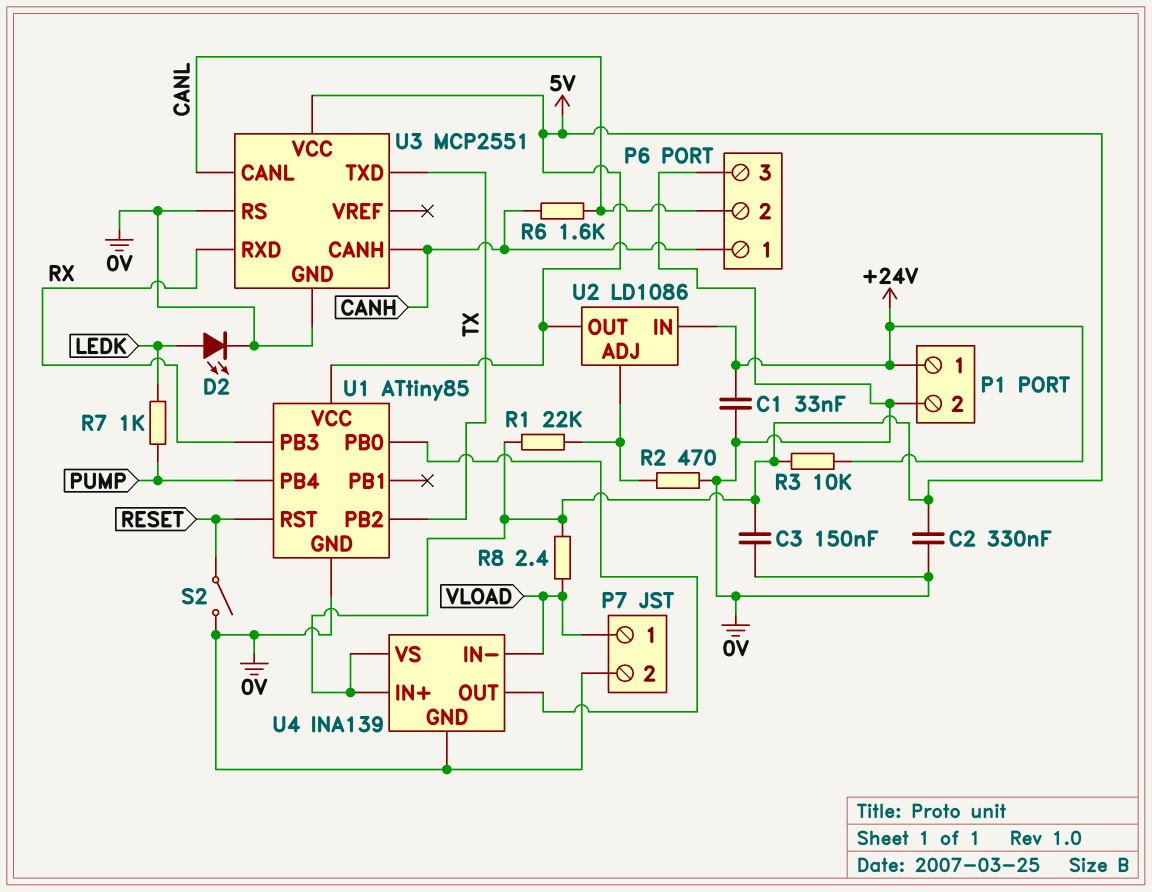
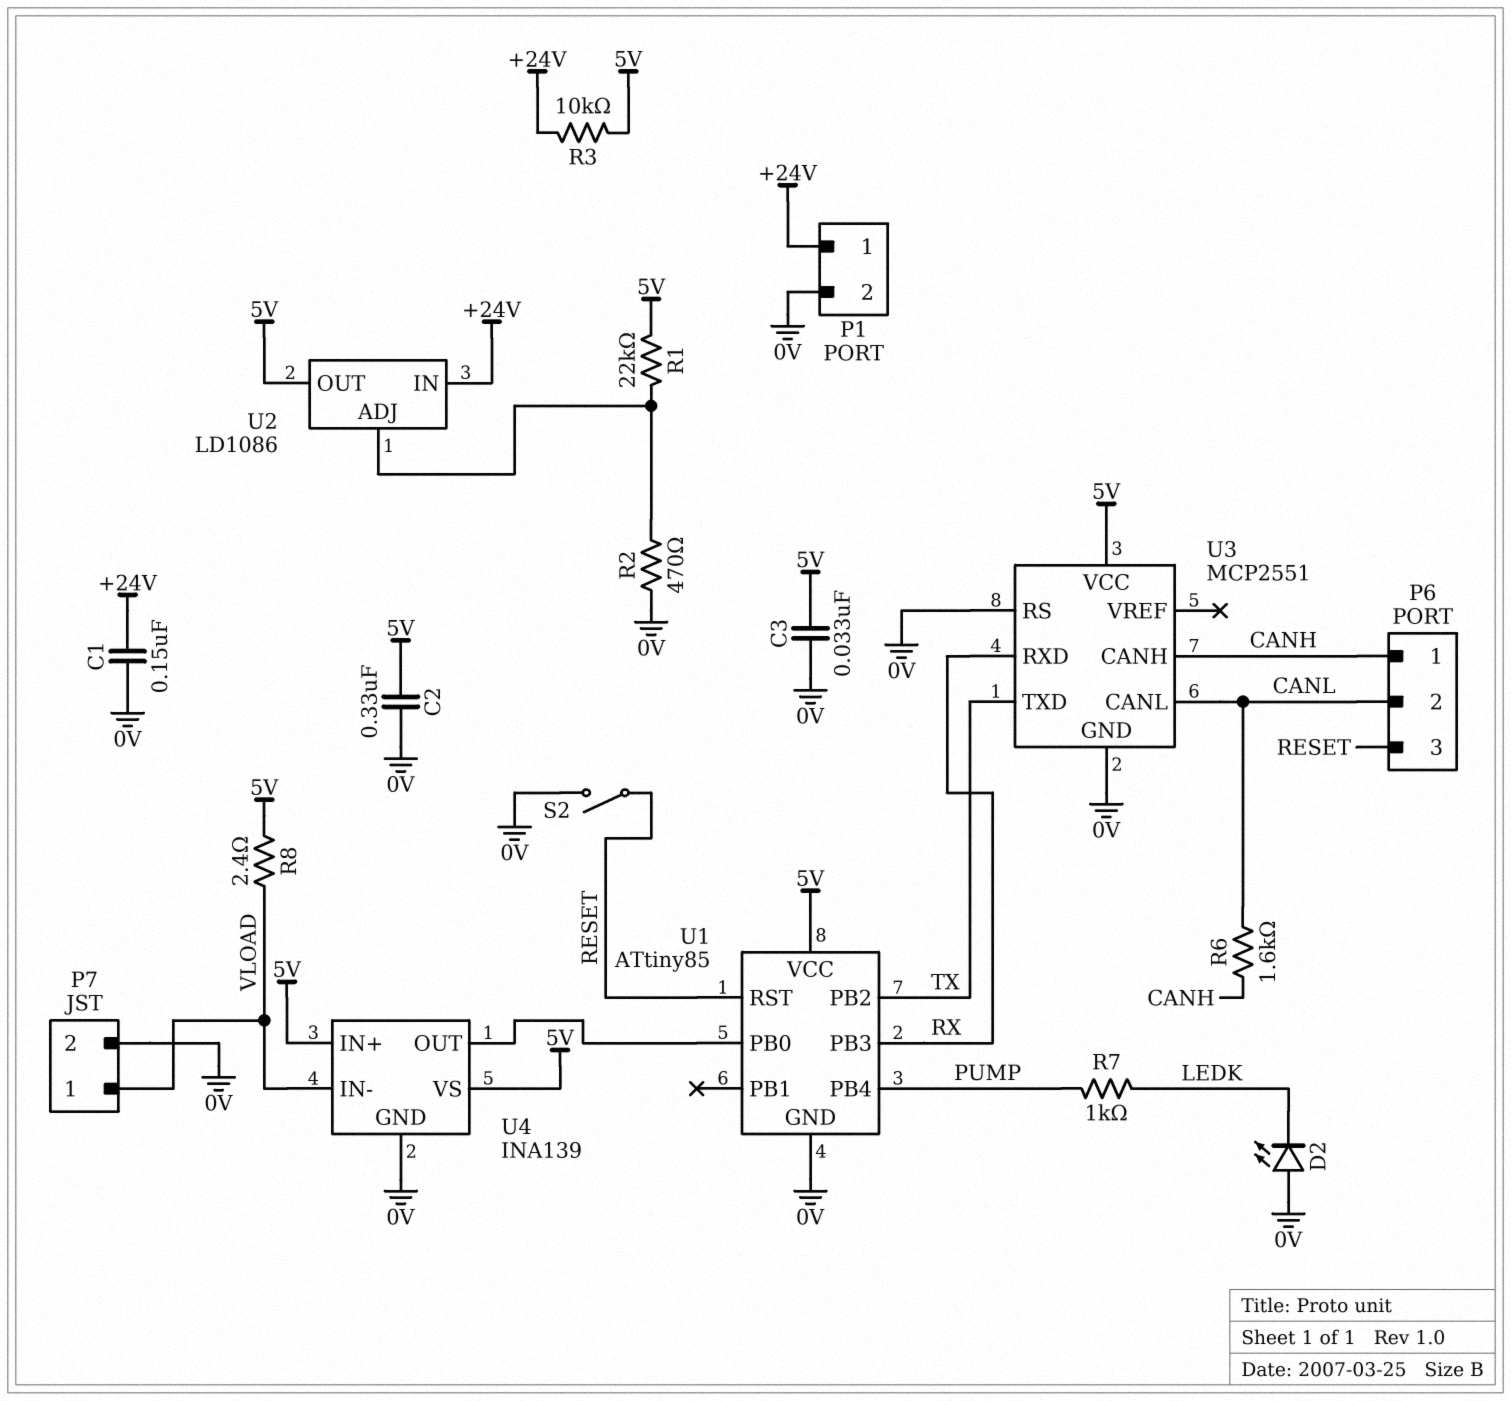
C1: 33nF (+24V, 0V) -> 150nF (+24V, 0V)
C3: 150nF (0V, 5V) -> 33nF (0V, 5V)
D2: LED (A LEDK, K 0V) -> LED (A 0V, K LEDK)
P6 pin 3: 0V -> RESET

